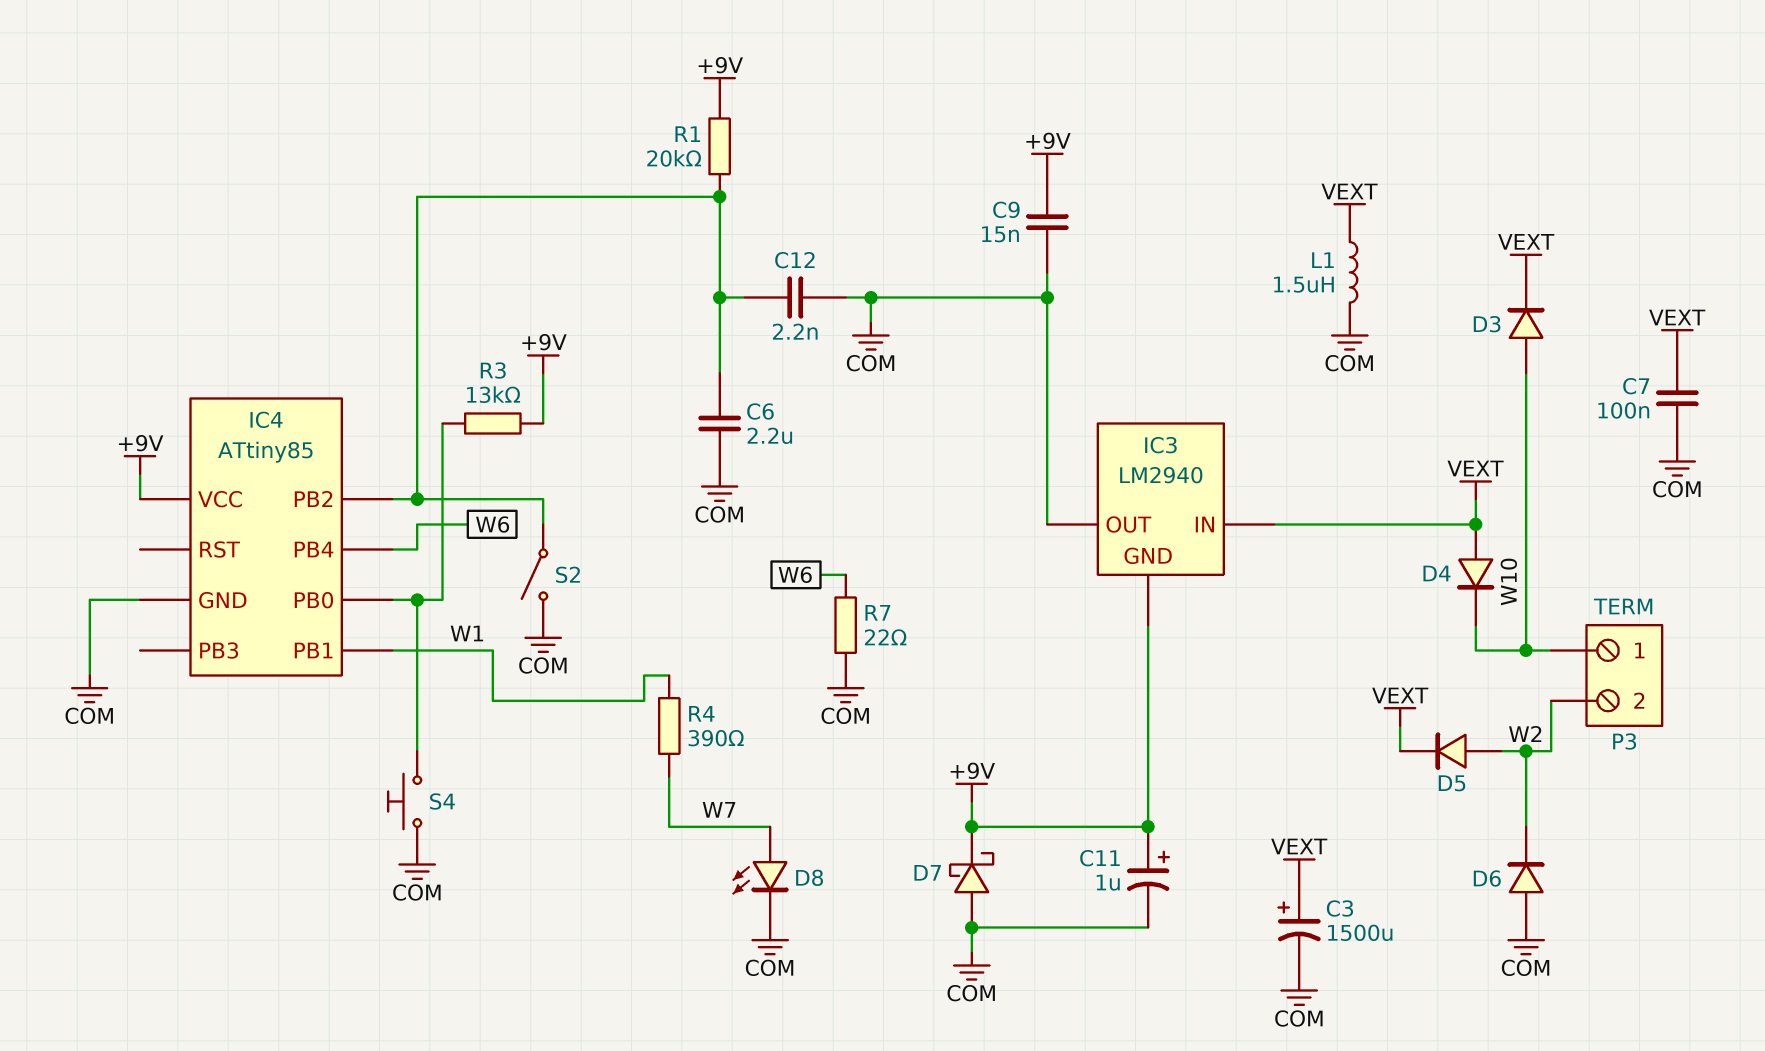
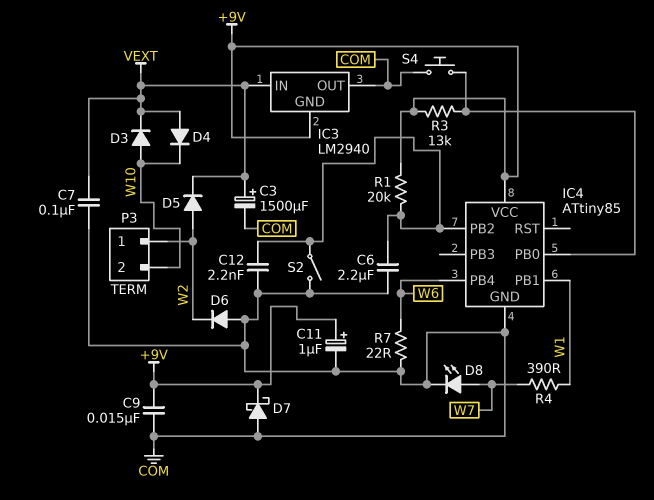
L1: 1.5uH (COM, VEXT) -> none
P3 pin 1: W10 -> W2
P3 pin 2: W2 -> W10

